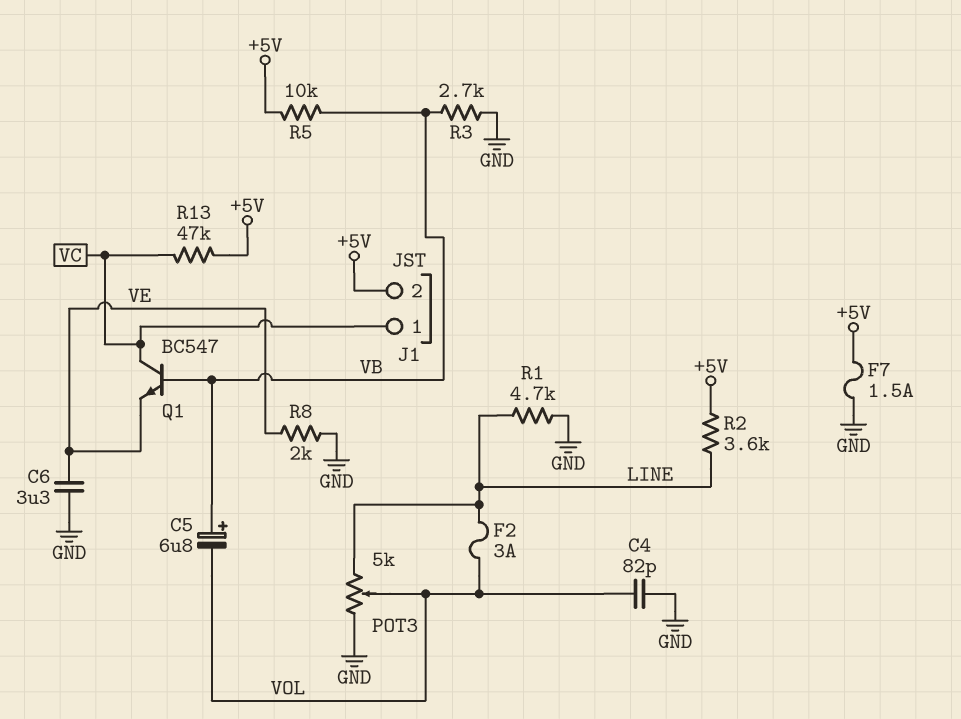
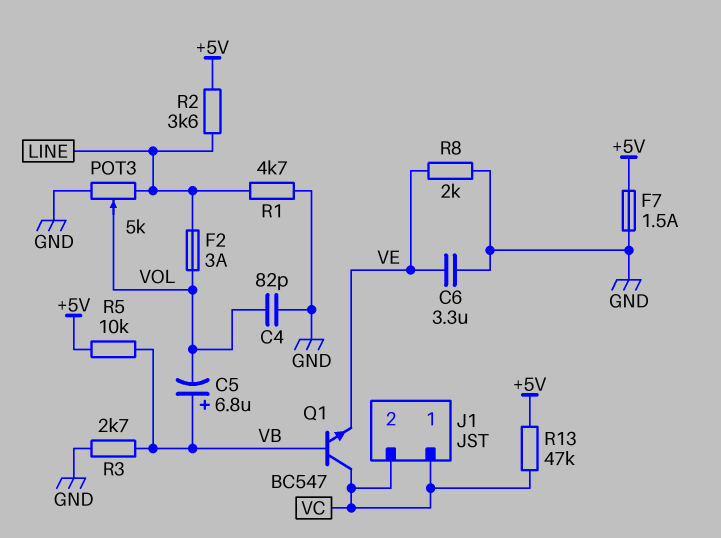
J1 pin 2: +5V -> VC

